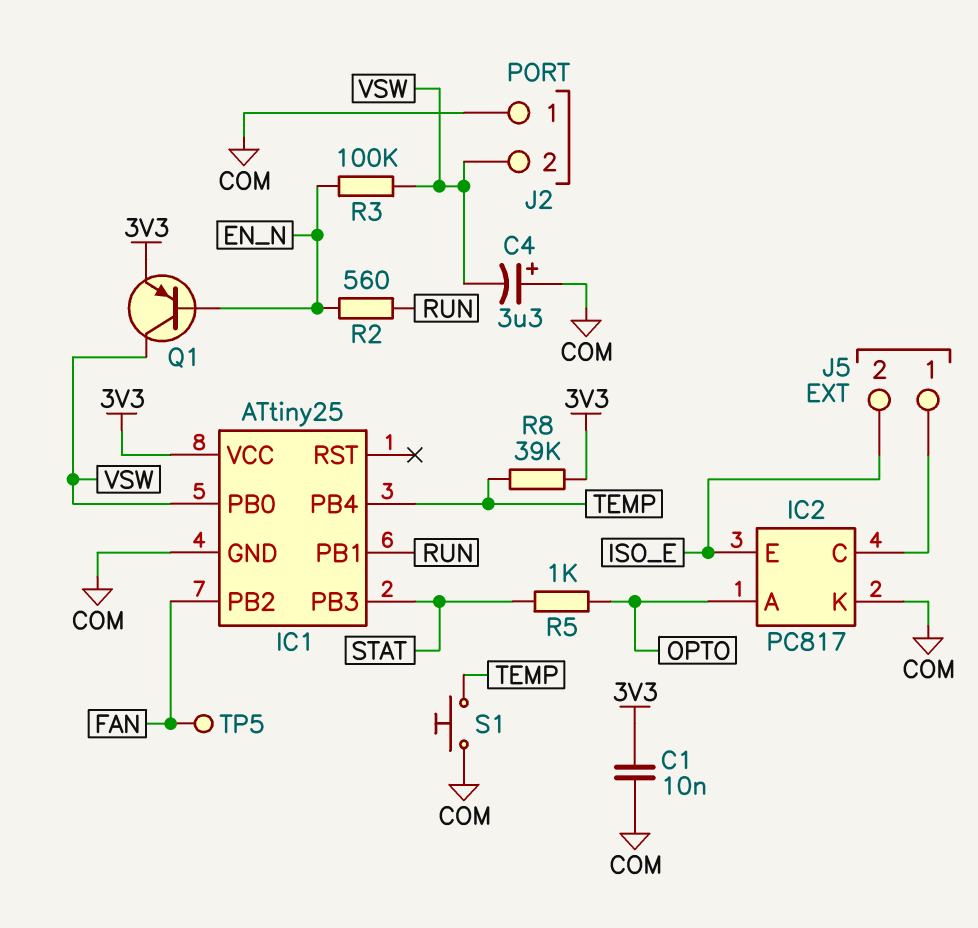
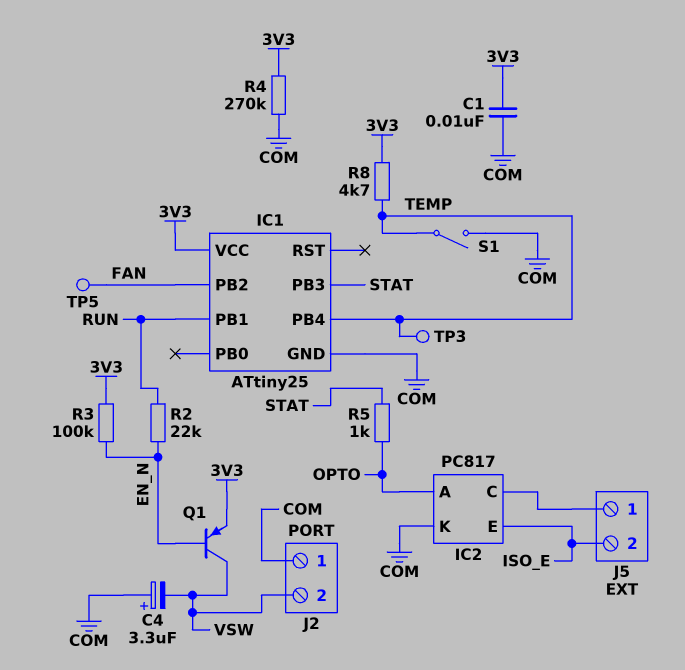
IC1 pin PB0: VSW -> none
R2: 560 (EN_N, RUN) -> 22k (EN_N, RUN)
R3: 100k (EN_N, VSW) -> 100k (3V3, EN_N)
R4: none -> 270k (3V3, COM)
R8: 39k (3V3, TEMP) -> 4.7k (3V3, TEMP)
S1: button (COM, TEMP) -> switch (COM, TEMP)
TP3: none -> test point (TEMP)

